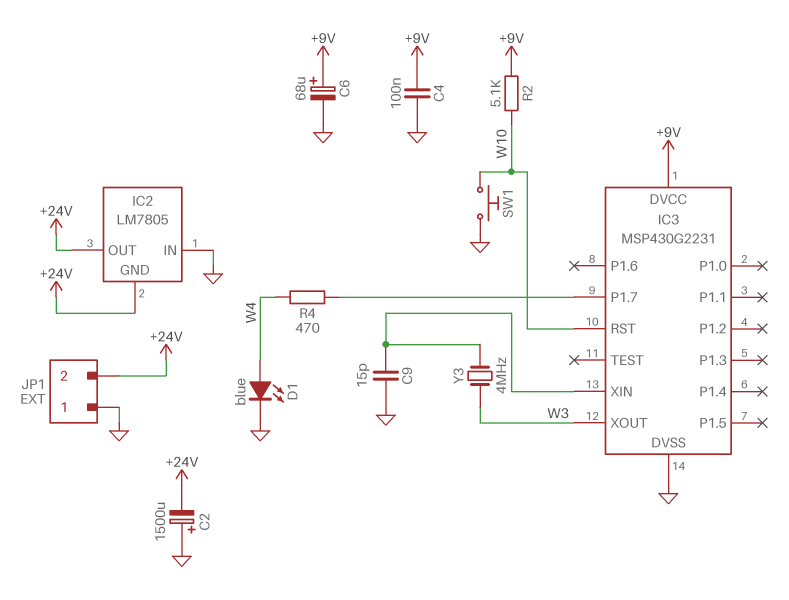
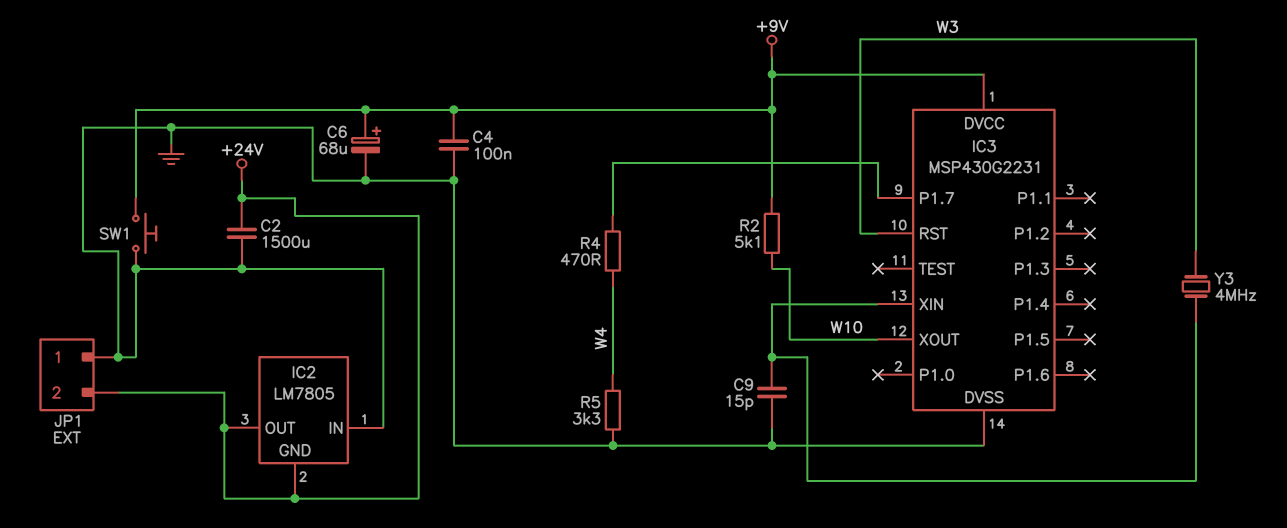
C2: 1500uF (plus GND, minus +24V) -> 1500uF (+24V, GND)
D1: LED blue (A W4, K GND) -> none
IC3 pin RST: W10 -> W3
IC3 pin XOUT: W3 -> W10
R5: none -> 3.3k (GND, W4)
SW1: button (GND, W10) -> button (+9V, GND)

